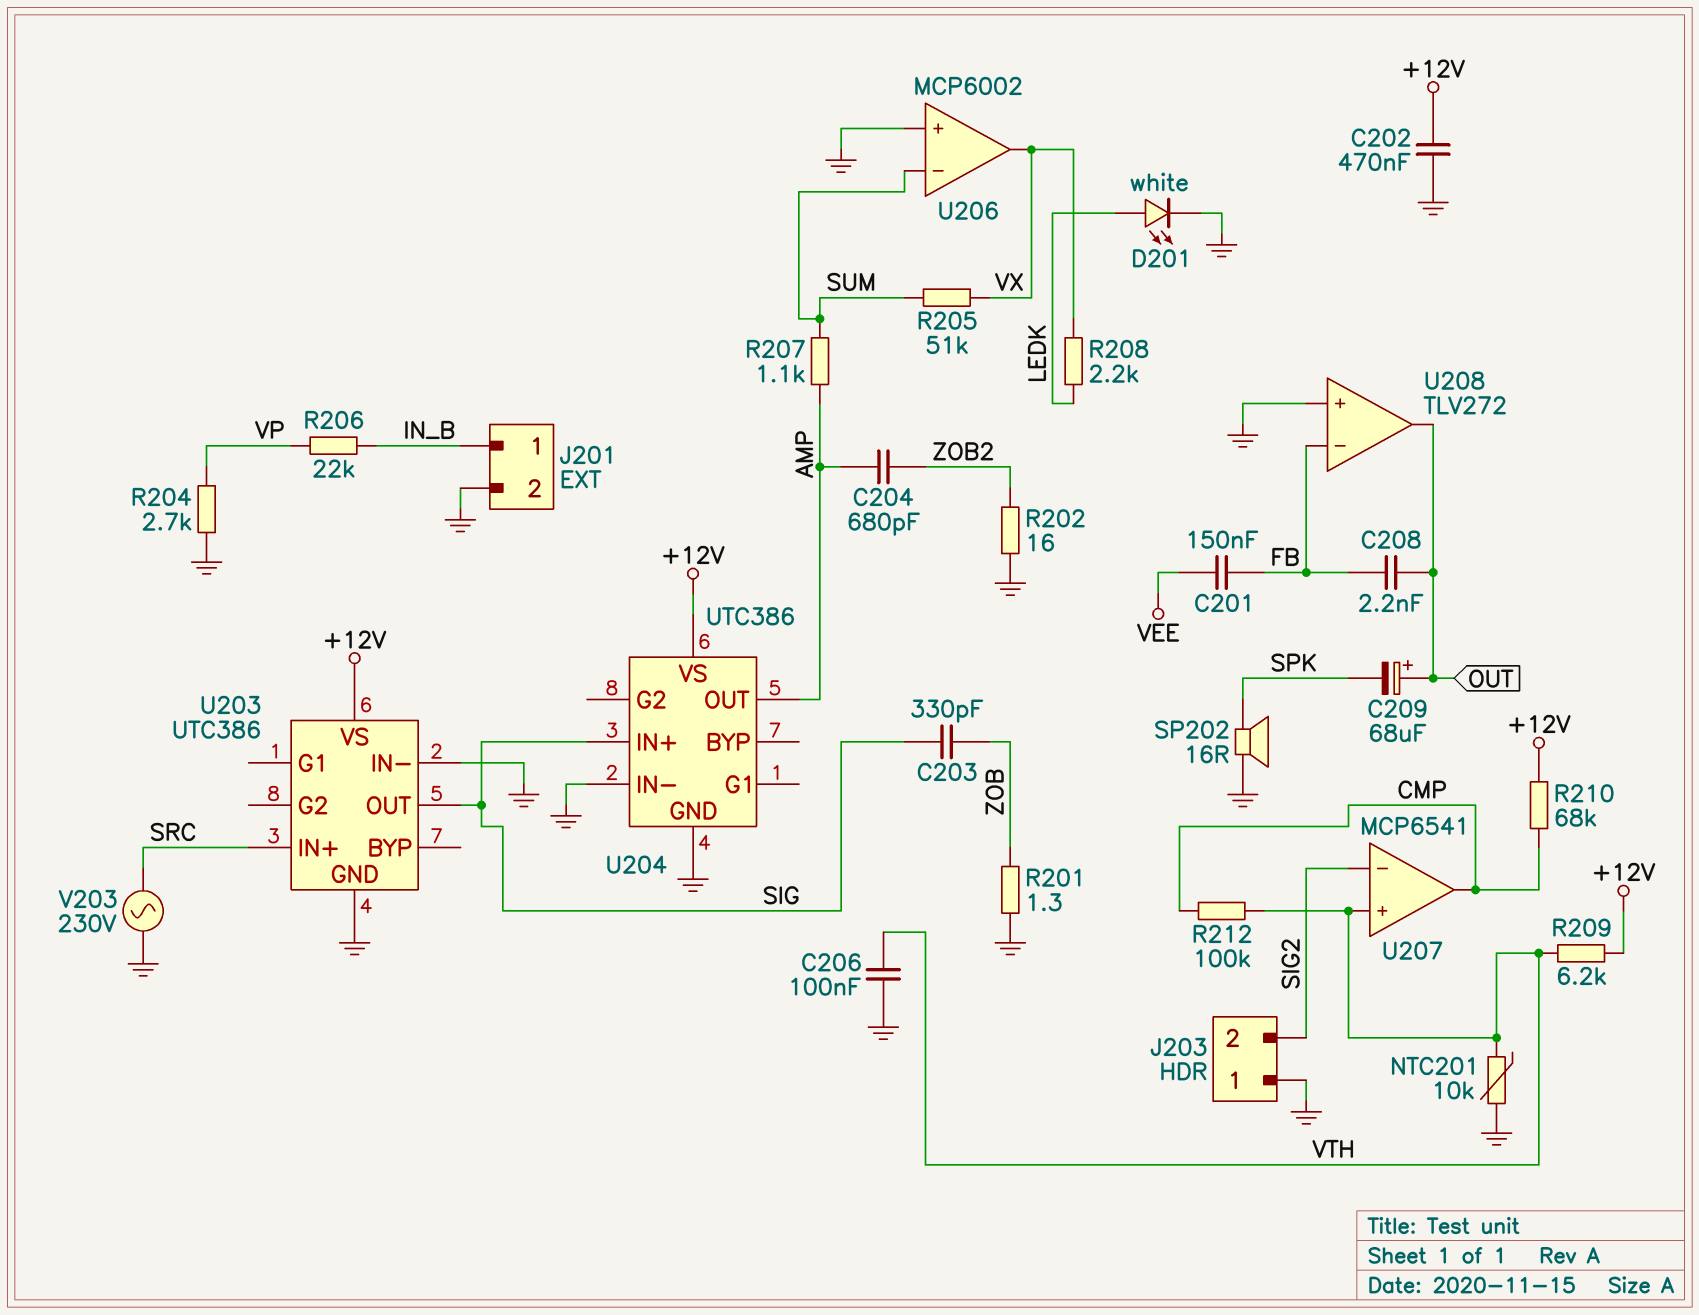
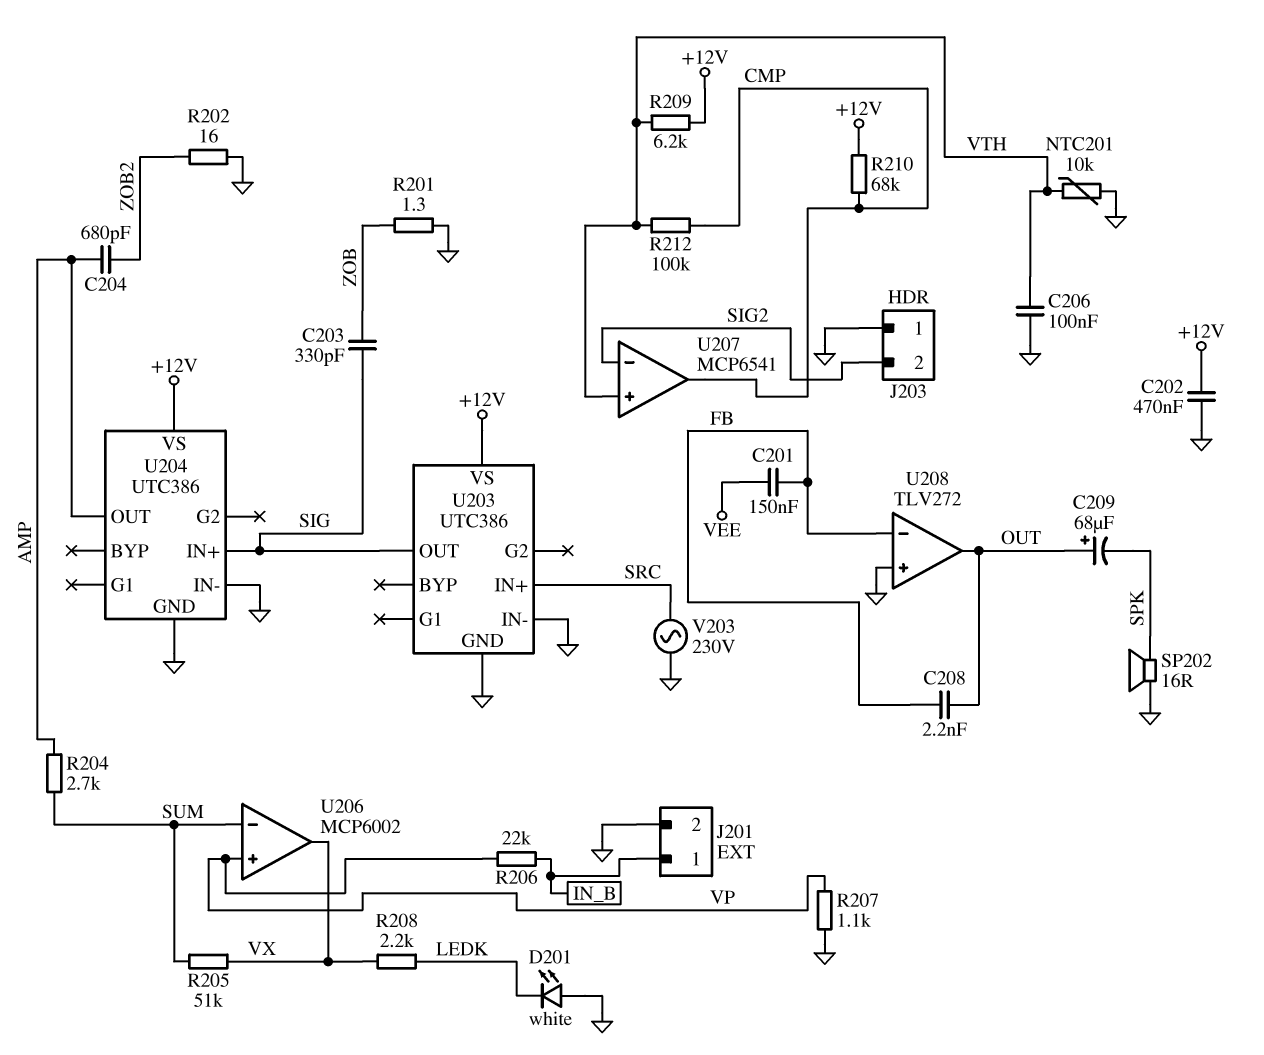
D201: LED white (A LEDK, K GND) -> LED white (A GND, K LEDK)
R204: 2.7k (GND, VP) -> 2.7k (AMP, SUM)
R207: 1.1k (AMP, SUM) -> 1.1k (GND, VP)
U206 pin in+: GND -> VP

